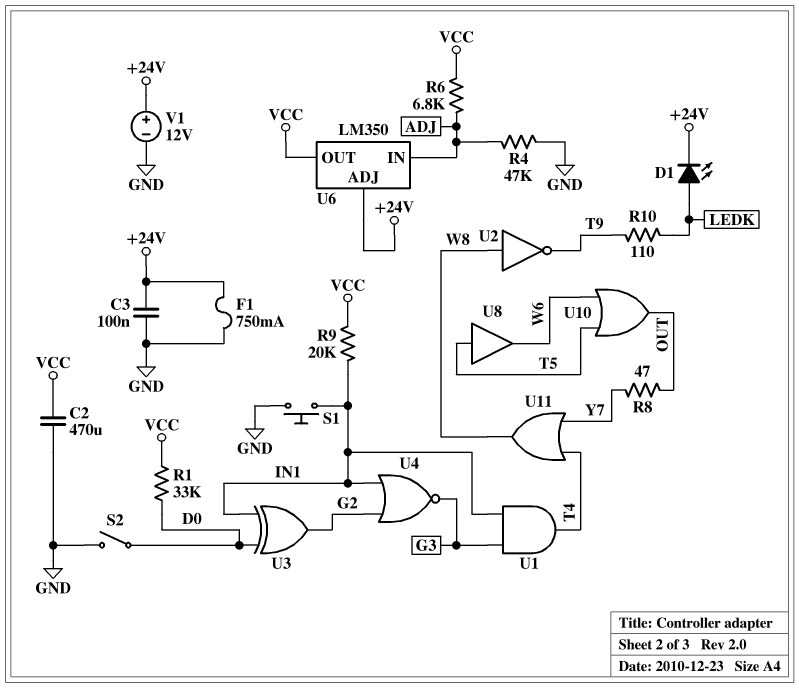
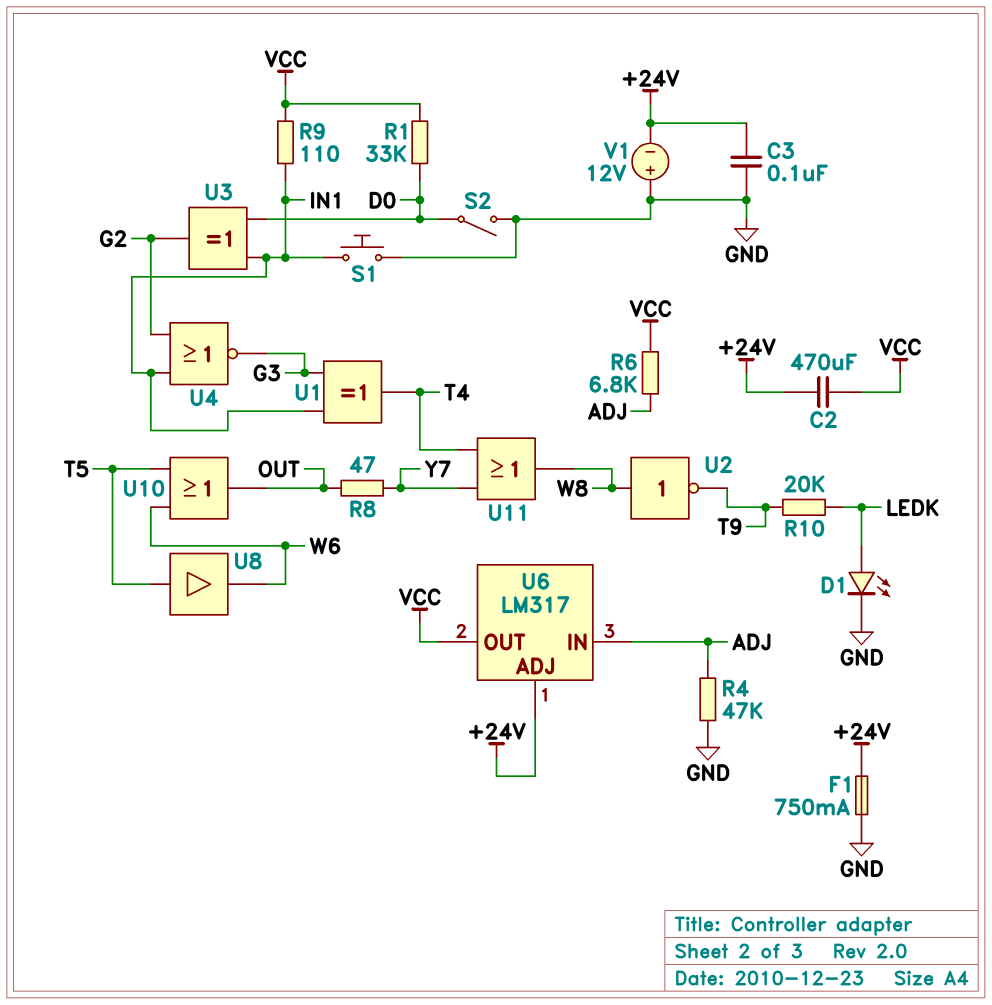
C2: 470uF (GND, VCC) -> 470uF (+24V, VCC)
D1: LED (A LEDK, K +24V) -> LED (A LEDK, K GND)
R9: 20k (IN1, VCC) -> 110 (IN1, VCC)
R10: 110 (LEDK, T9) -> 20k (LEDK, T9)
U1: AND (in G3, in IN1, out T4) -> XOR (in G3, in IN1, out T4)
U6: LM350 -> LM317
V1: 12V (plus +24V, minus GND) -> 12V (plus GND, minus +24V)

